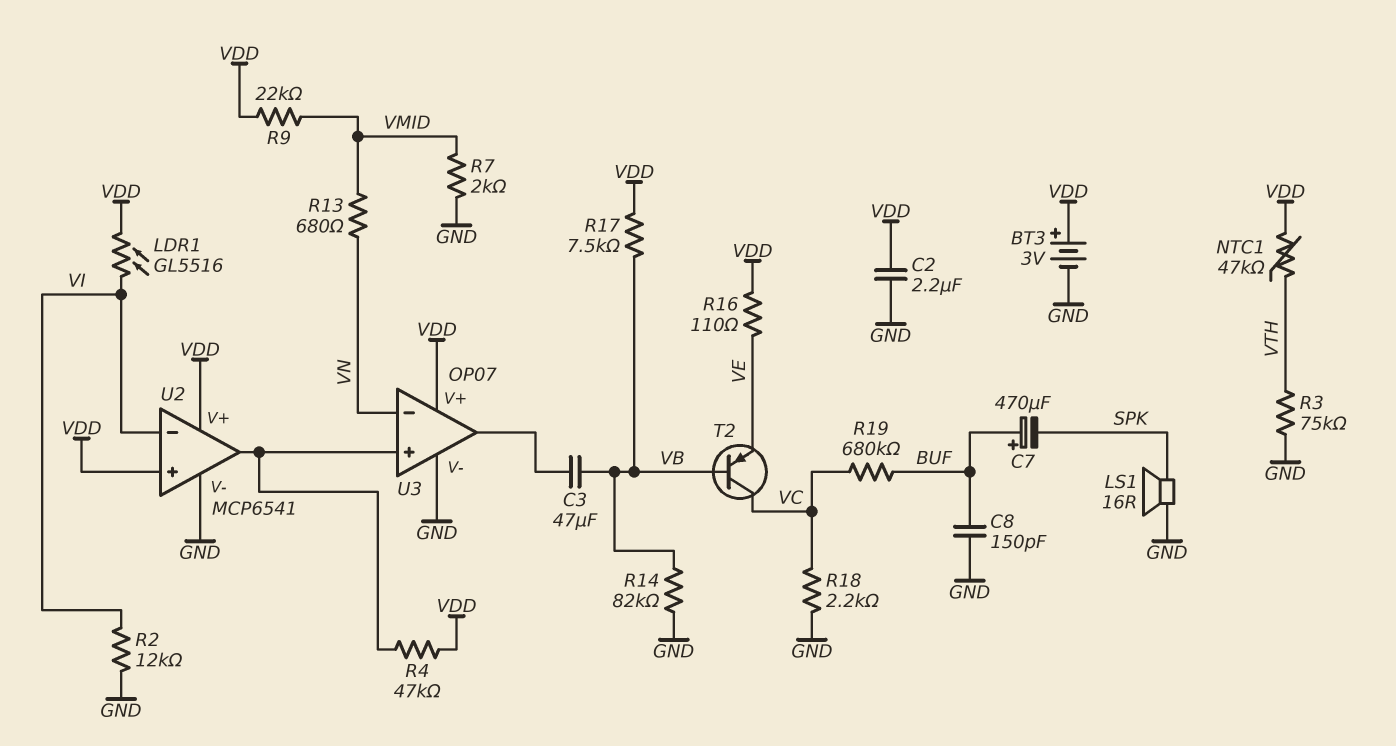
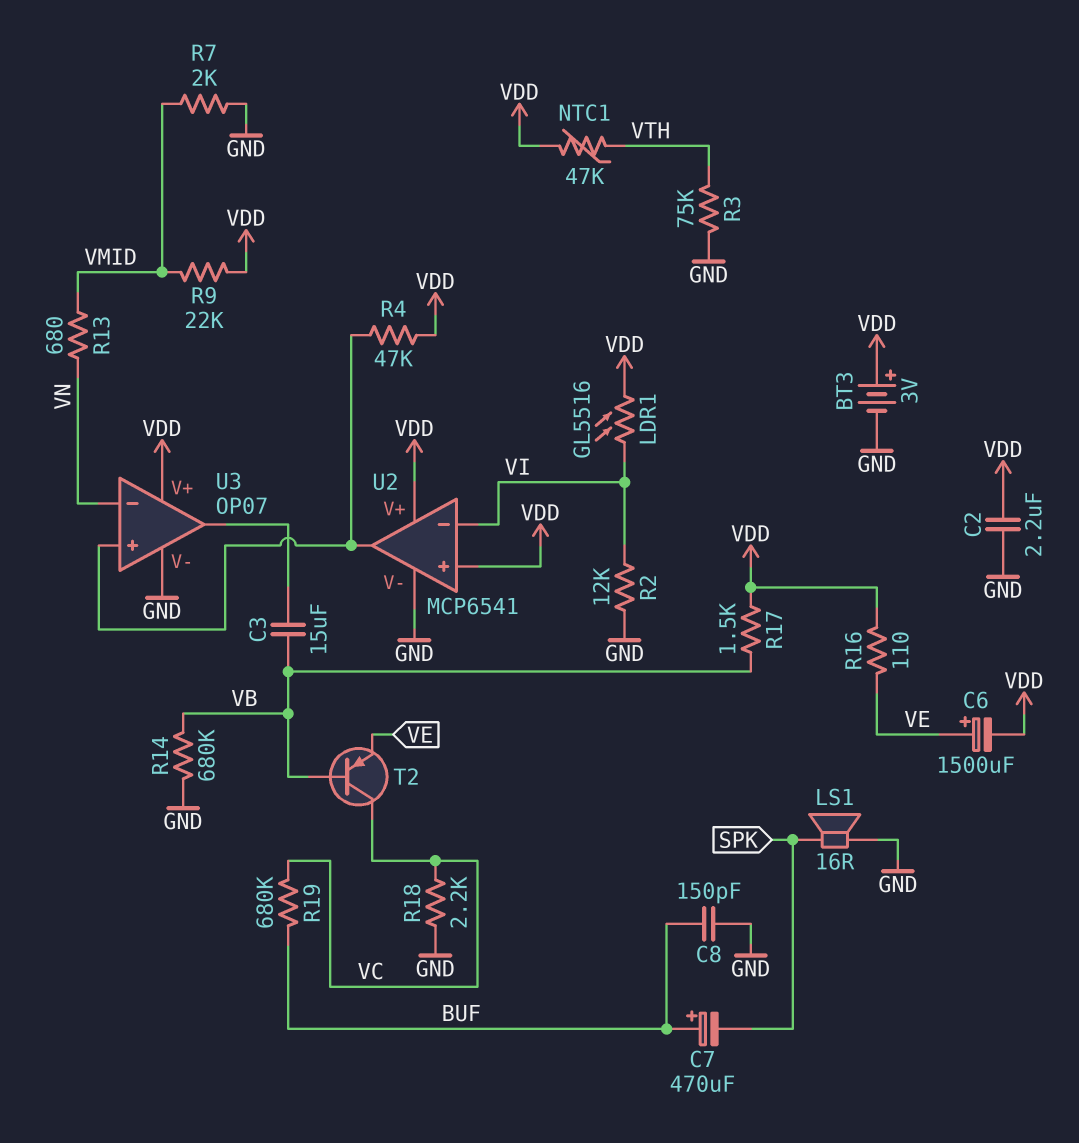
C3: 47uF (U3/out, VB) -> 15uF (U3/out, VB)
C6: none -> 1500uF (plus VE, minus VDD)
R14: 82k (GND, VB) -> 680k (GND, VB)
R17: 7.5k (VB, VDD) -> 1.5k (VB, VDD)

